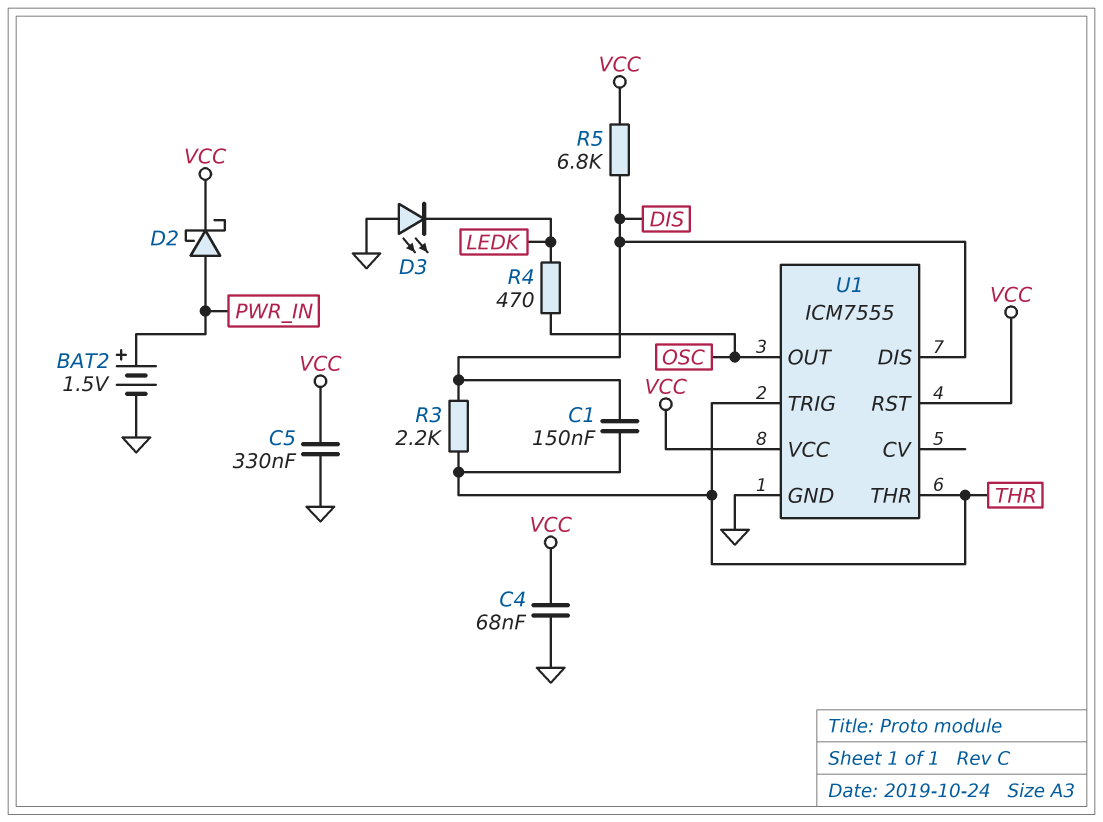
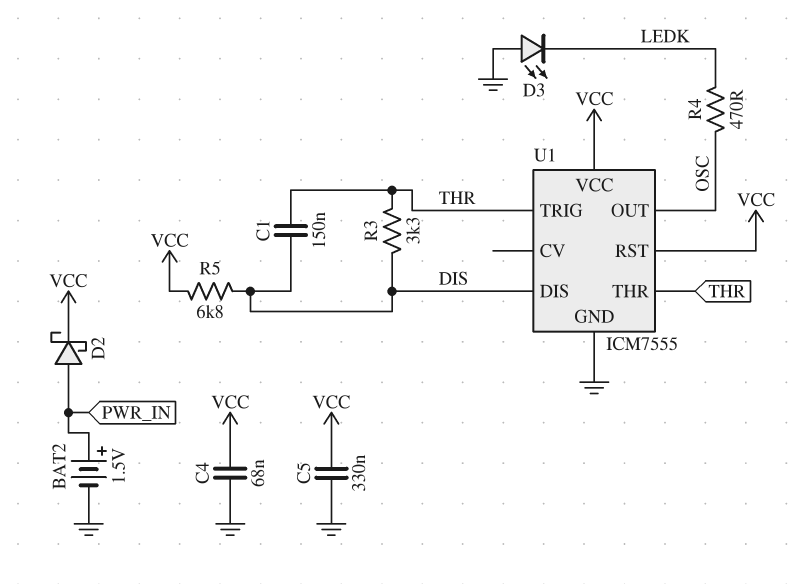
R3: 2.2k (DIS, THR) -> 3.3k (DIS, THR)

